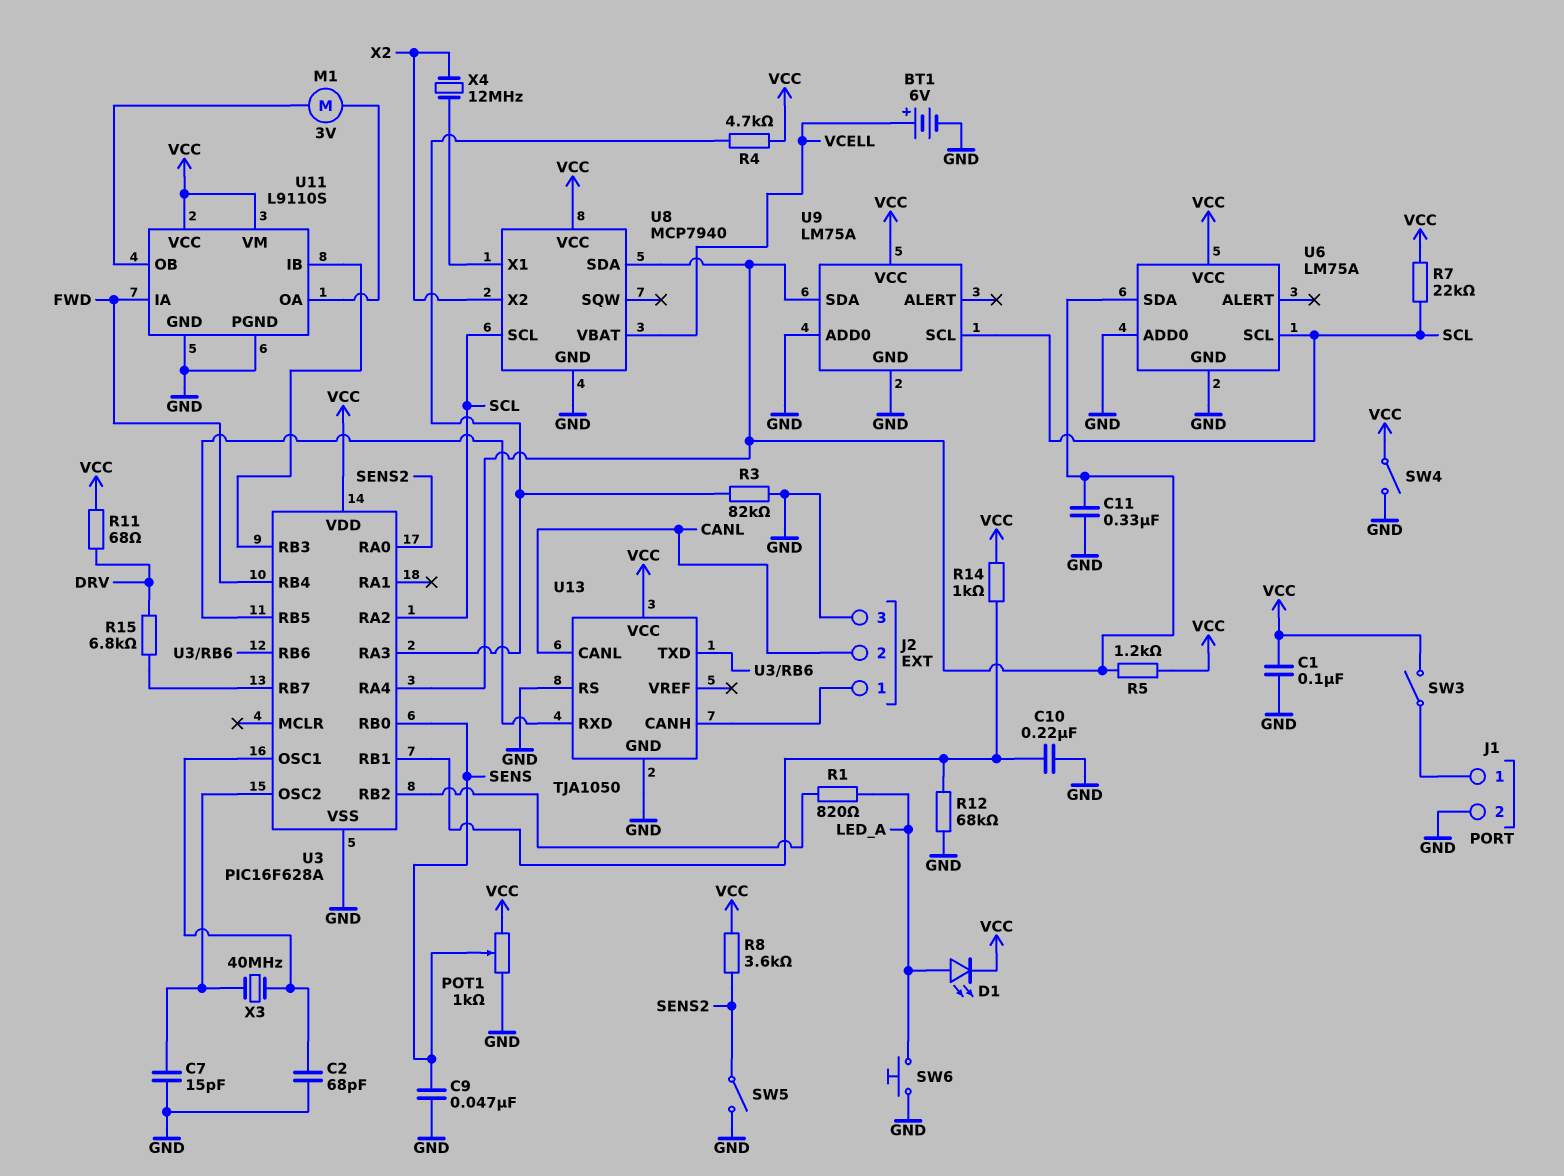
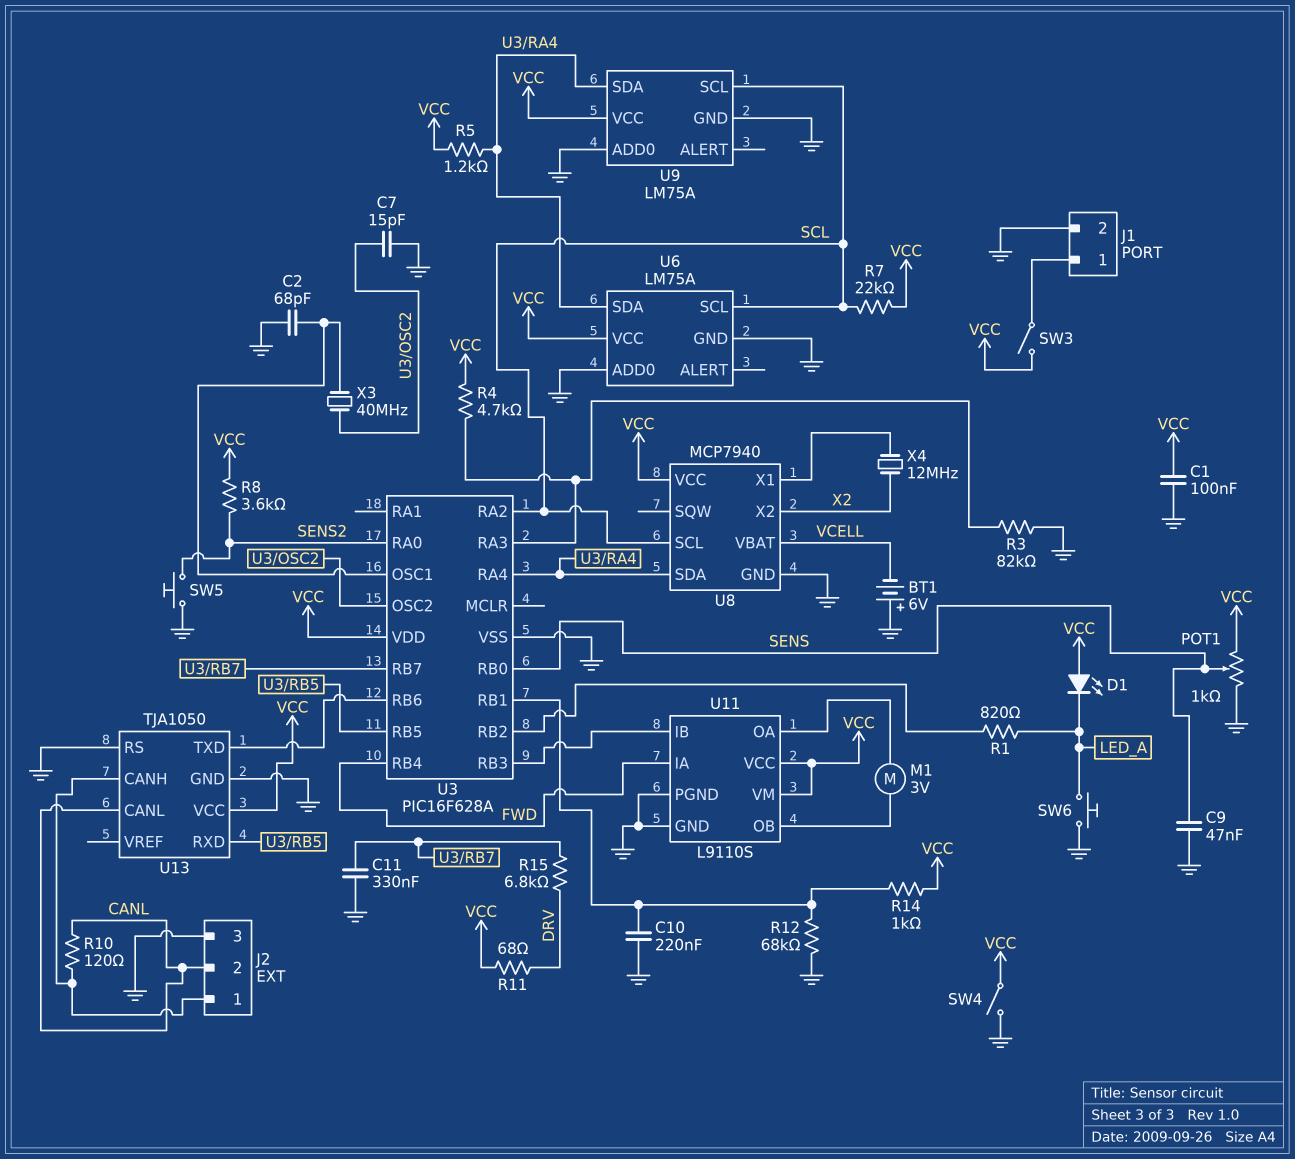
BT1: 6V (plus VCELL, minus GND) -> 6V (plus GND, minus VCELL)
C11: 330nF (GND, U3/RA4) -> 330nF (GND, U3/RB7)
D1: LED (A LED_A, K VCC) -> LED (A VCC, K LED_A)
R10: none -> 120 (CANL, J2/1)
SW5: switch (GND, SENS2) -> button (GND, SENS2)

